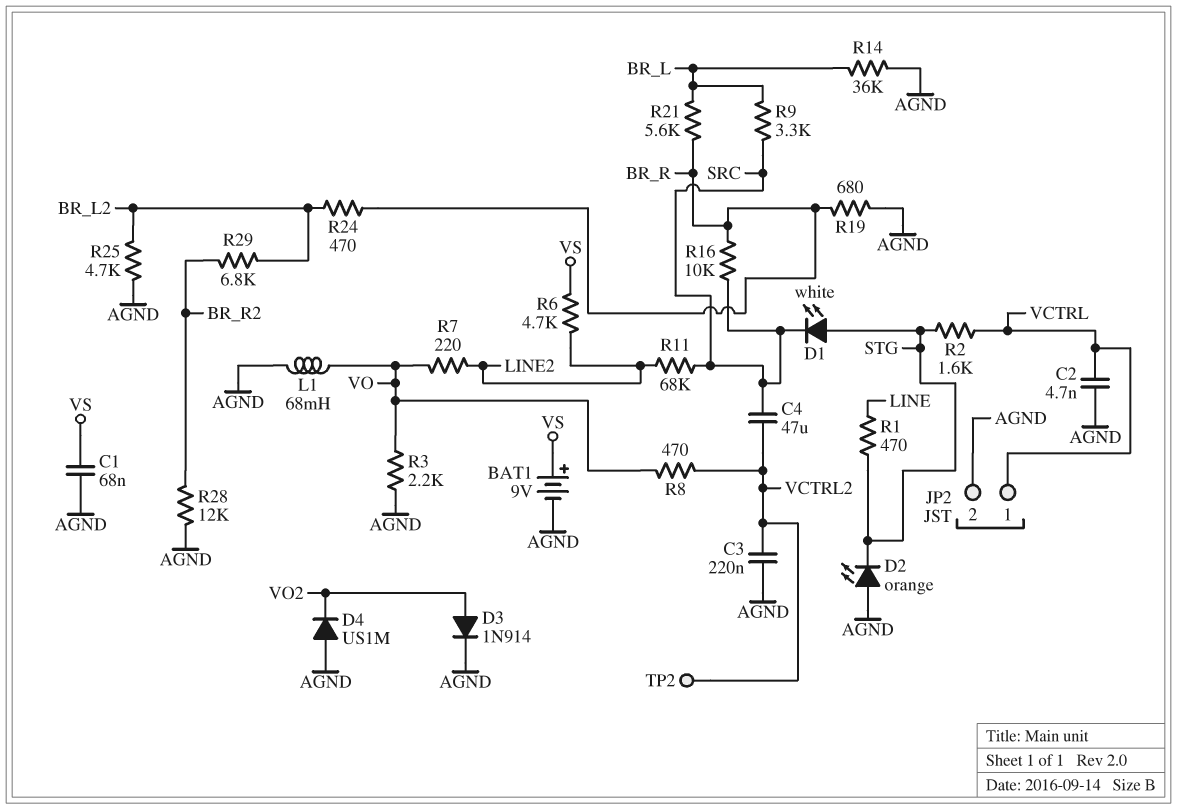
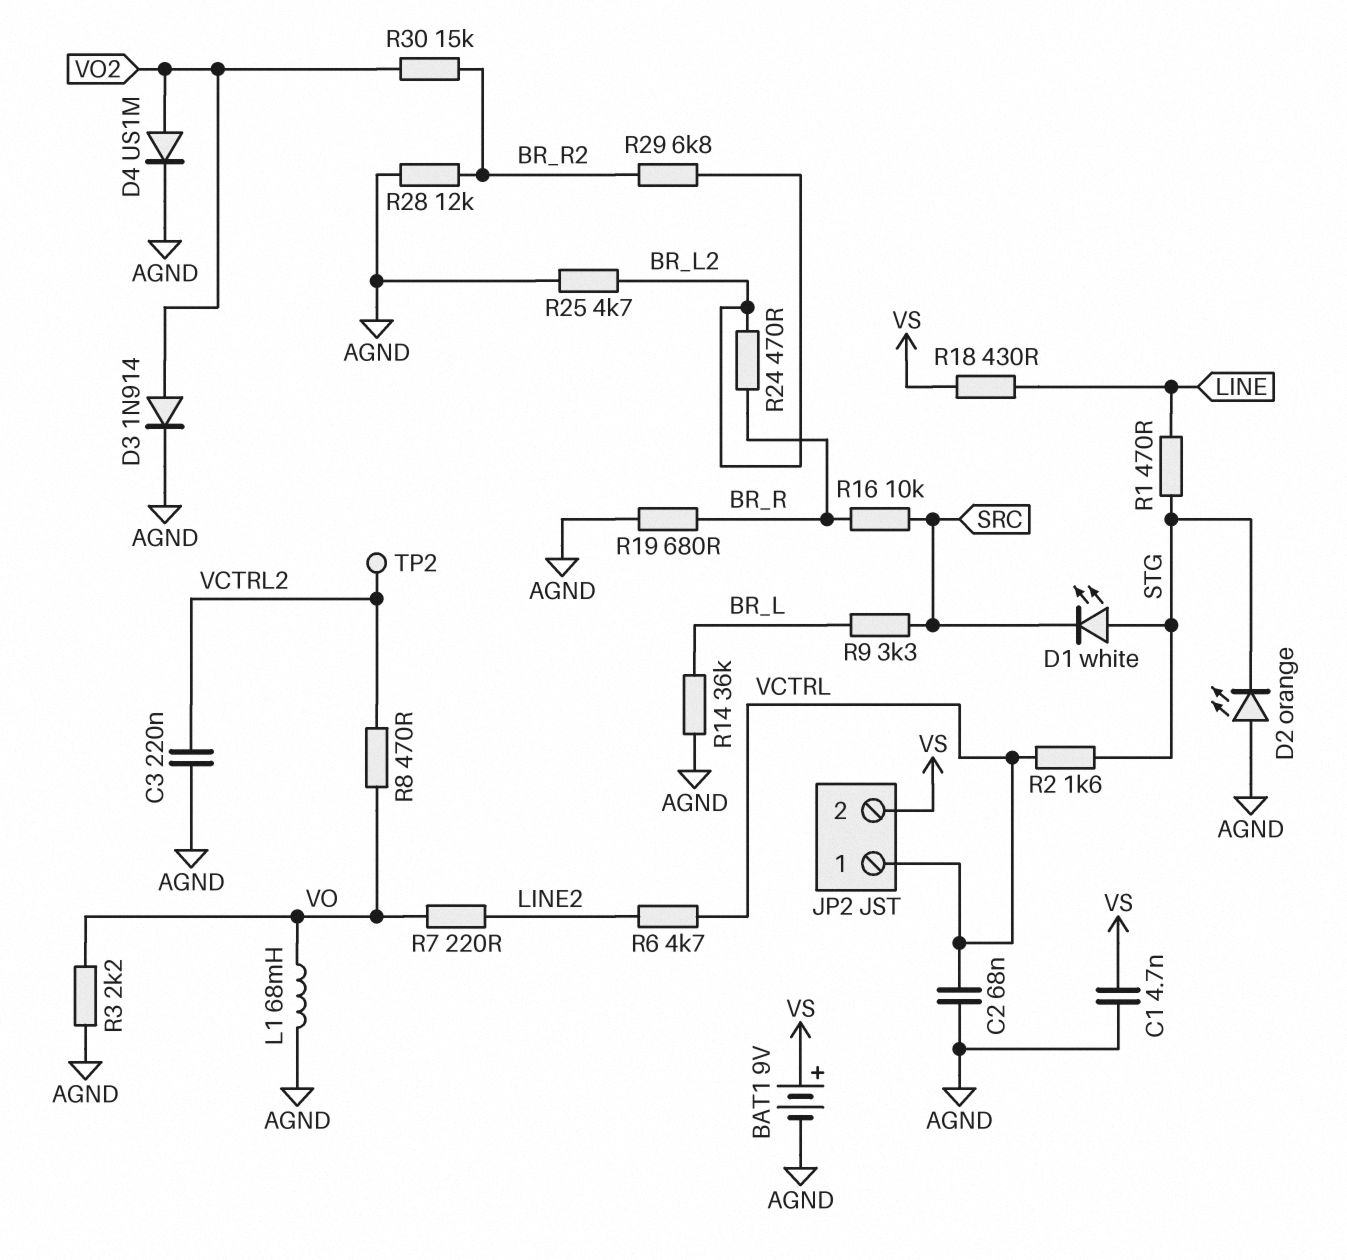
C1: 68nF (AGND, VS) -> 4.7nF (AGND, VS)
C2: 4.7nF (AGND, VCTRL) -> 68nF (AGND, VCTRL)
C4: 47uF (SRC, VCTRL2) -> none
D4: diode US1M (A AGND, K VO2) -> diode US1M (A VO2, K AGND)
JP2 pin 2: AGND -> VS
R6: 4.7k (LINE2, VS) -> 4.7k (LINE2, VCTRL)
R11: 68k (LINE2, SRC) -> none
R18: none -> 430 (LINE, VS)
R21: 5.6k (BR_L, BR_R) -> none
R30: none -> 15k (BR_R2, VO2)

